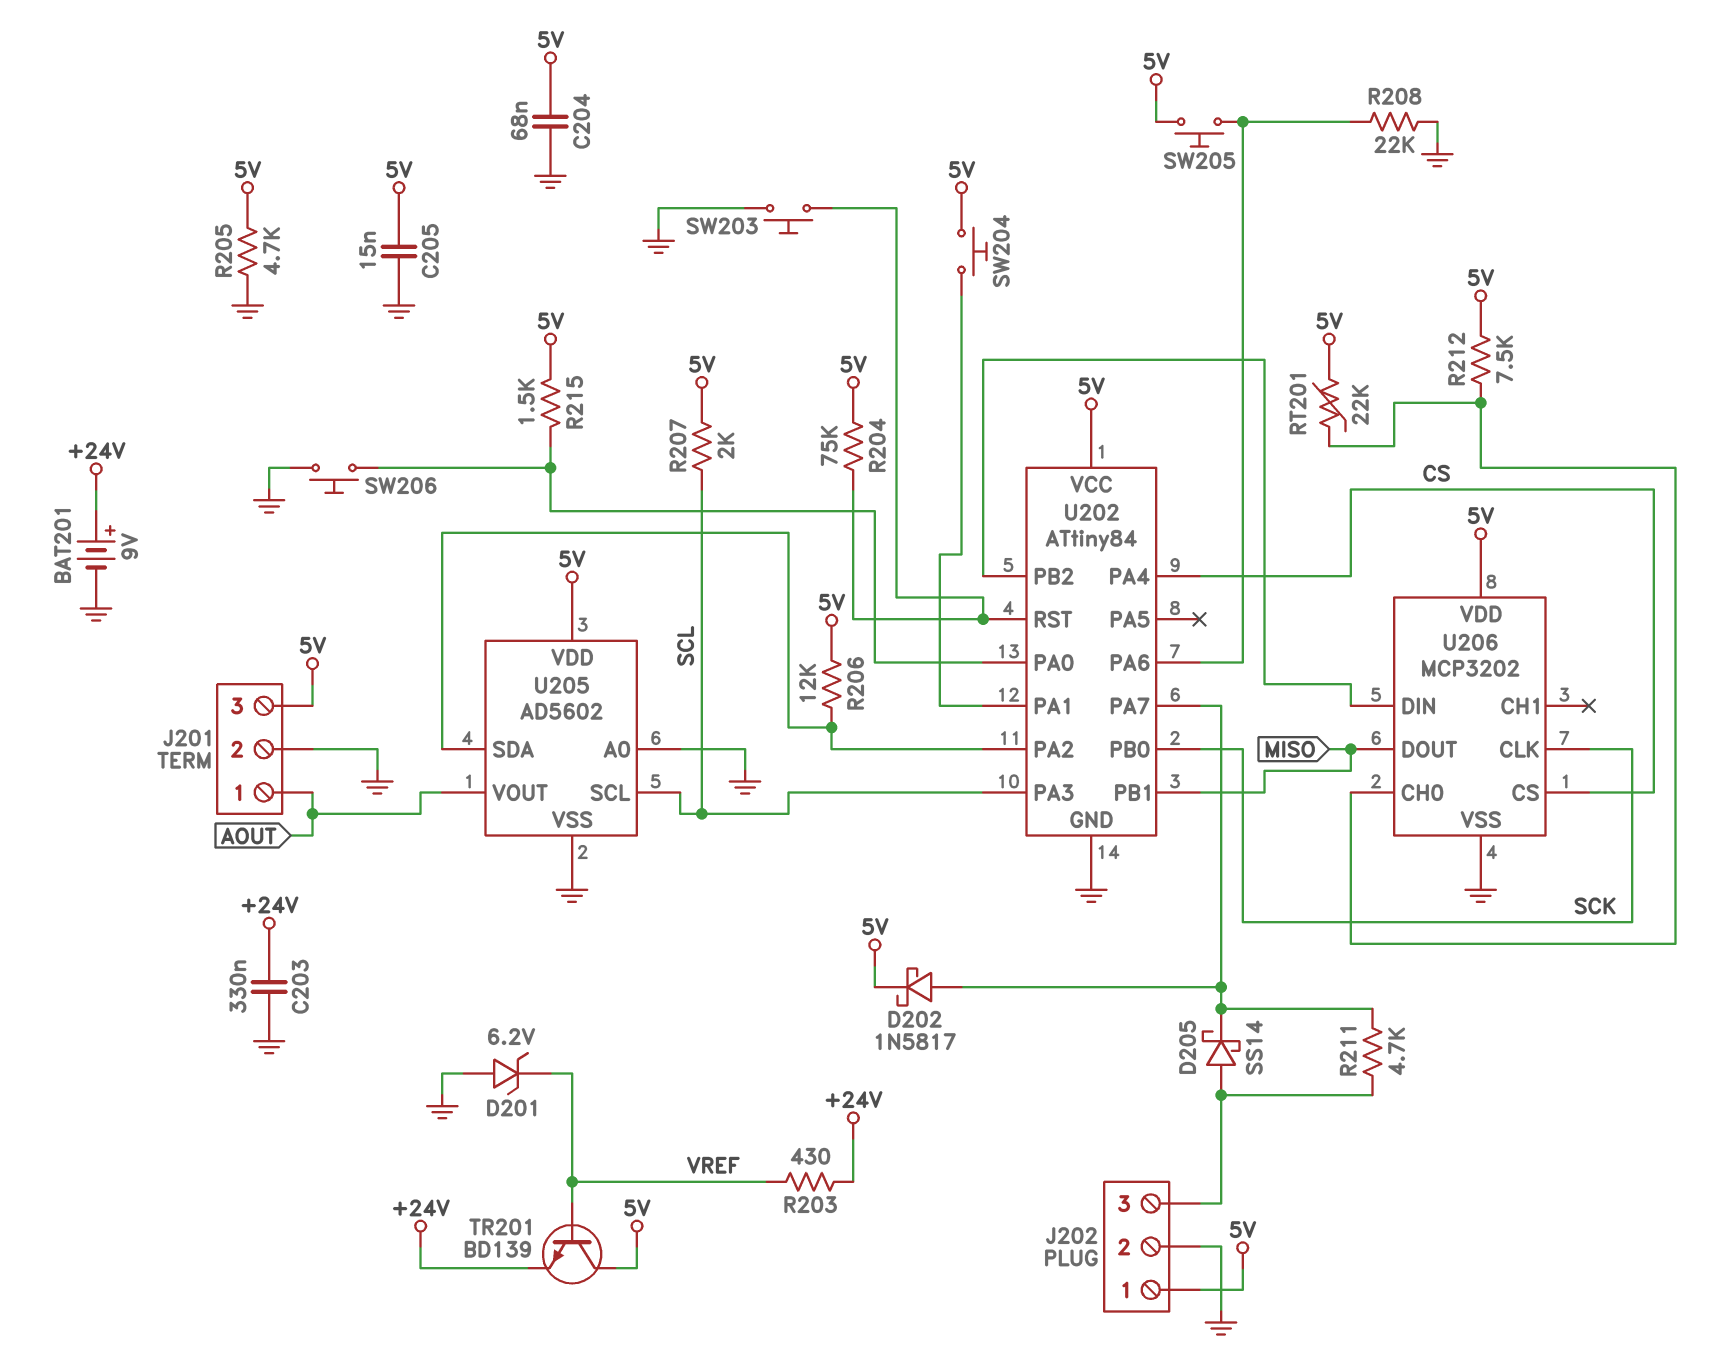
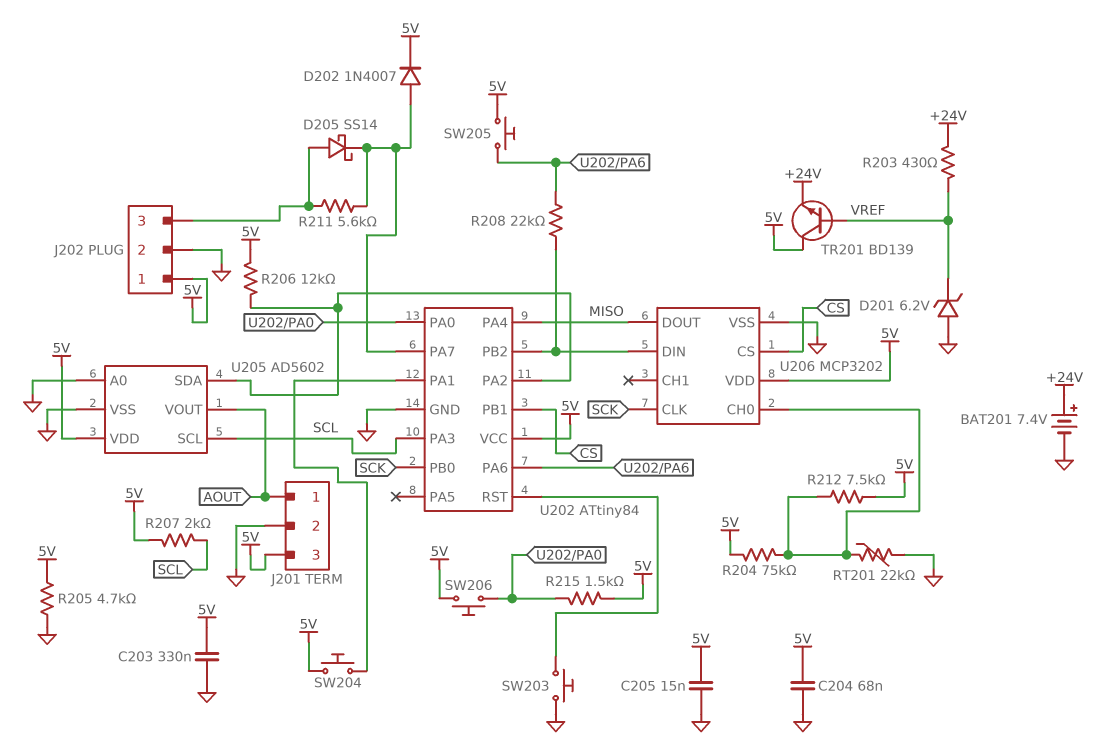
BAT201: 9V (plus +24V, minus GND) -> 7.4V (plus +24V, minus GND)
C203: 330nF (+24V, GND) -> 330nF (5V, GND)
D202: schottky 1N5817 (A U202/PA7, K 5V) -> diode 1N4007 (A U202/PA7, K 5V)
R204: 75k (5V, U202/RST) -> 75k (5V, U206/CH0)
R208: 22k (GND, U202/PA6) -> 22k (U202/PA6, U202/PB2)
R211: 4.7k (J202/3, U202/PA7) -> 5.6k (J202/3, U202/PA7)
RT201: 22k (5V, U206/CH0) -> 22k (GND, U206/CH0)
SW206: button (GND, U202/PA0) -> button (5V, U202/PA0)
U202 pin PA4: CS -> MISO
U202 pin PB1: MISO -> CS

